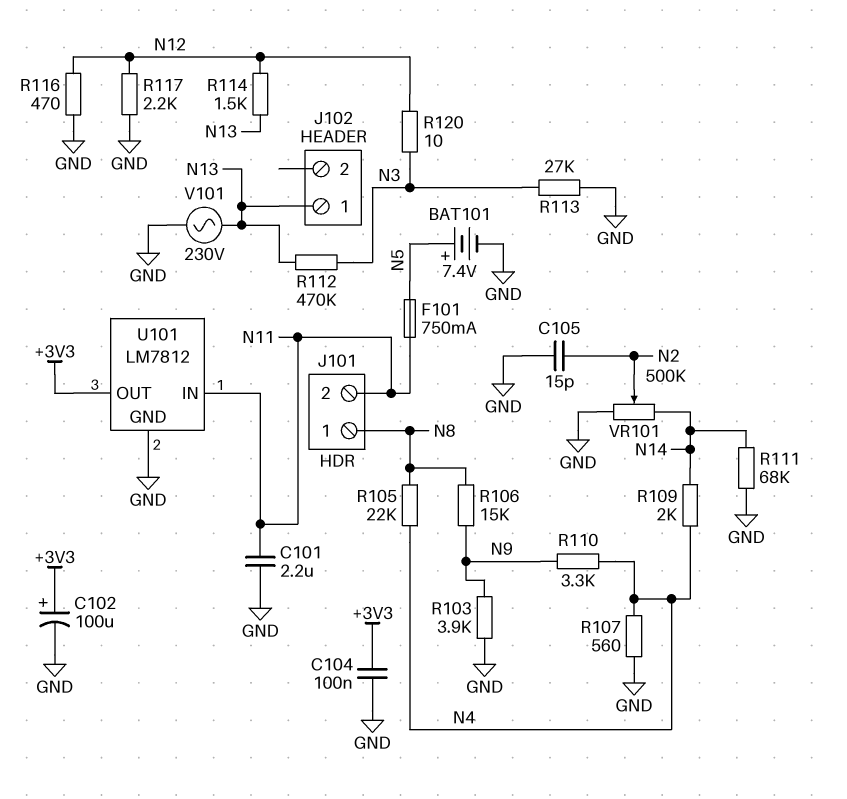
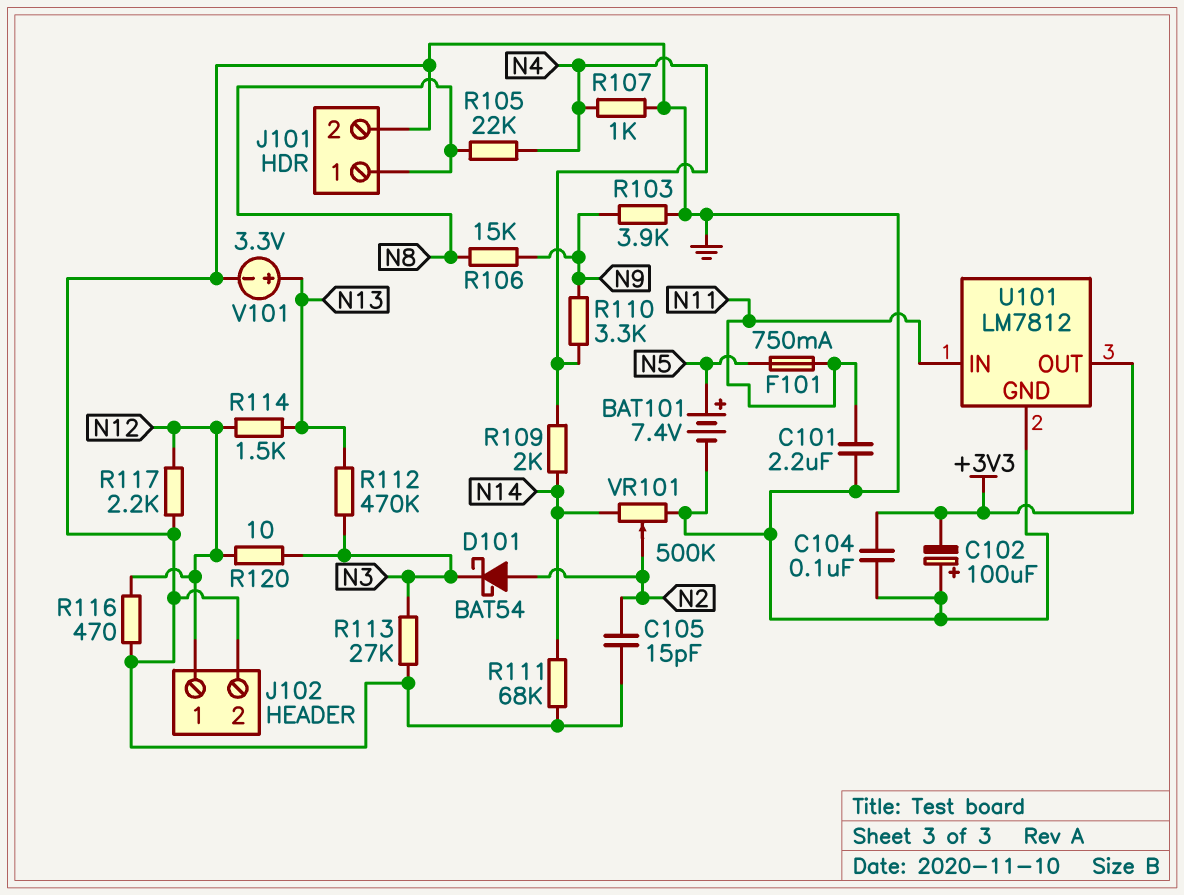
C102: 100uF (plus +3V3, minus GND) -> 100uF (plus GND, minus +3V3)
D101: none -> schottky BAT54 (A N2, K N3)
J101 pin 2: N11 -> GND
J102 pin 1: N13 -> N12
J102 pin 2: none -> GND
R107: 560 (GND, N4) -> 1k (GND, N4)
V101: AC 230V (GND, N13) -> 3.3V (plus N13, minus GND)

